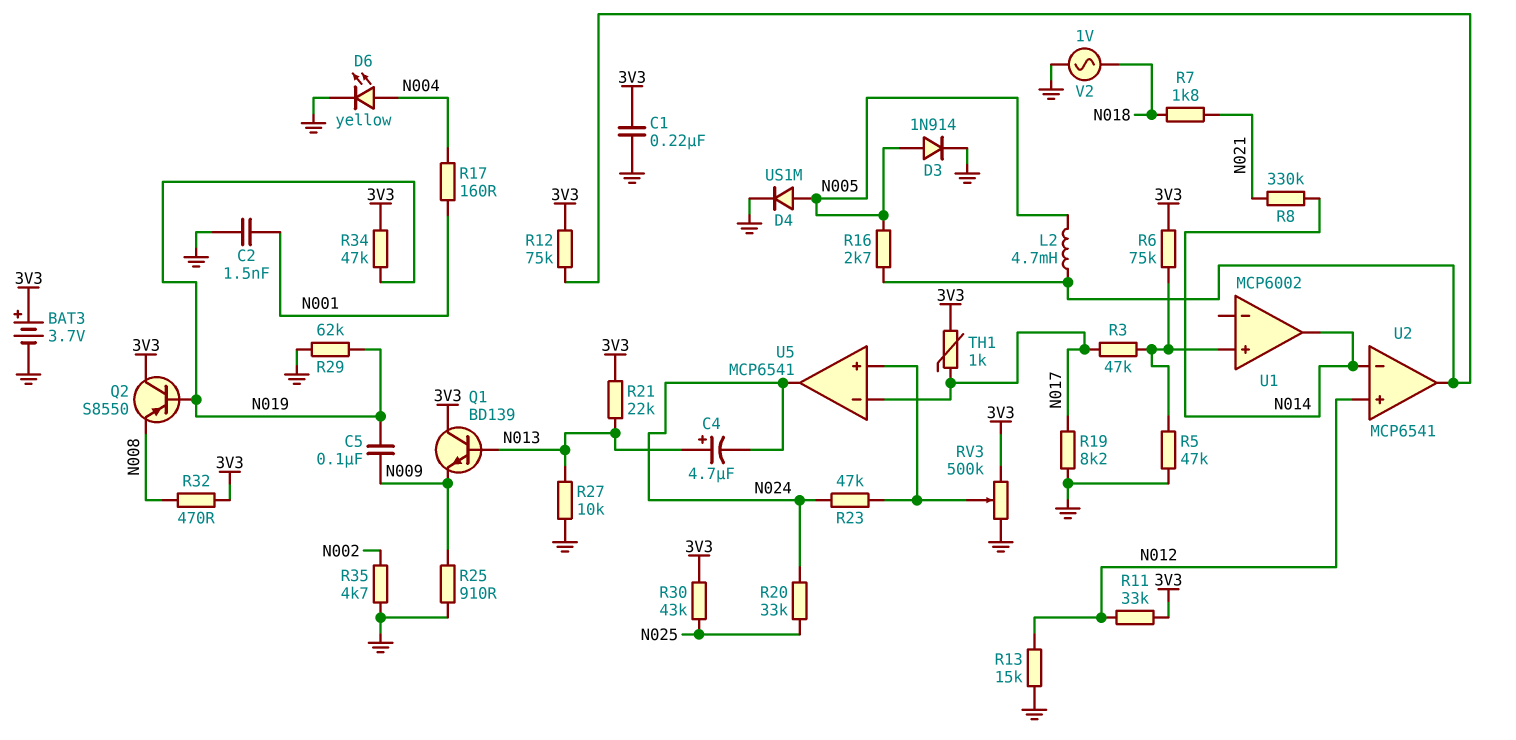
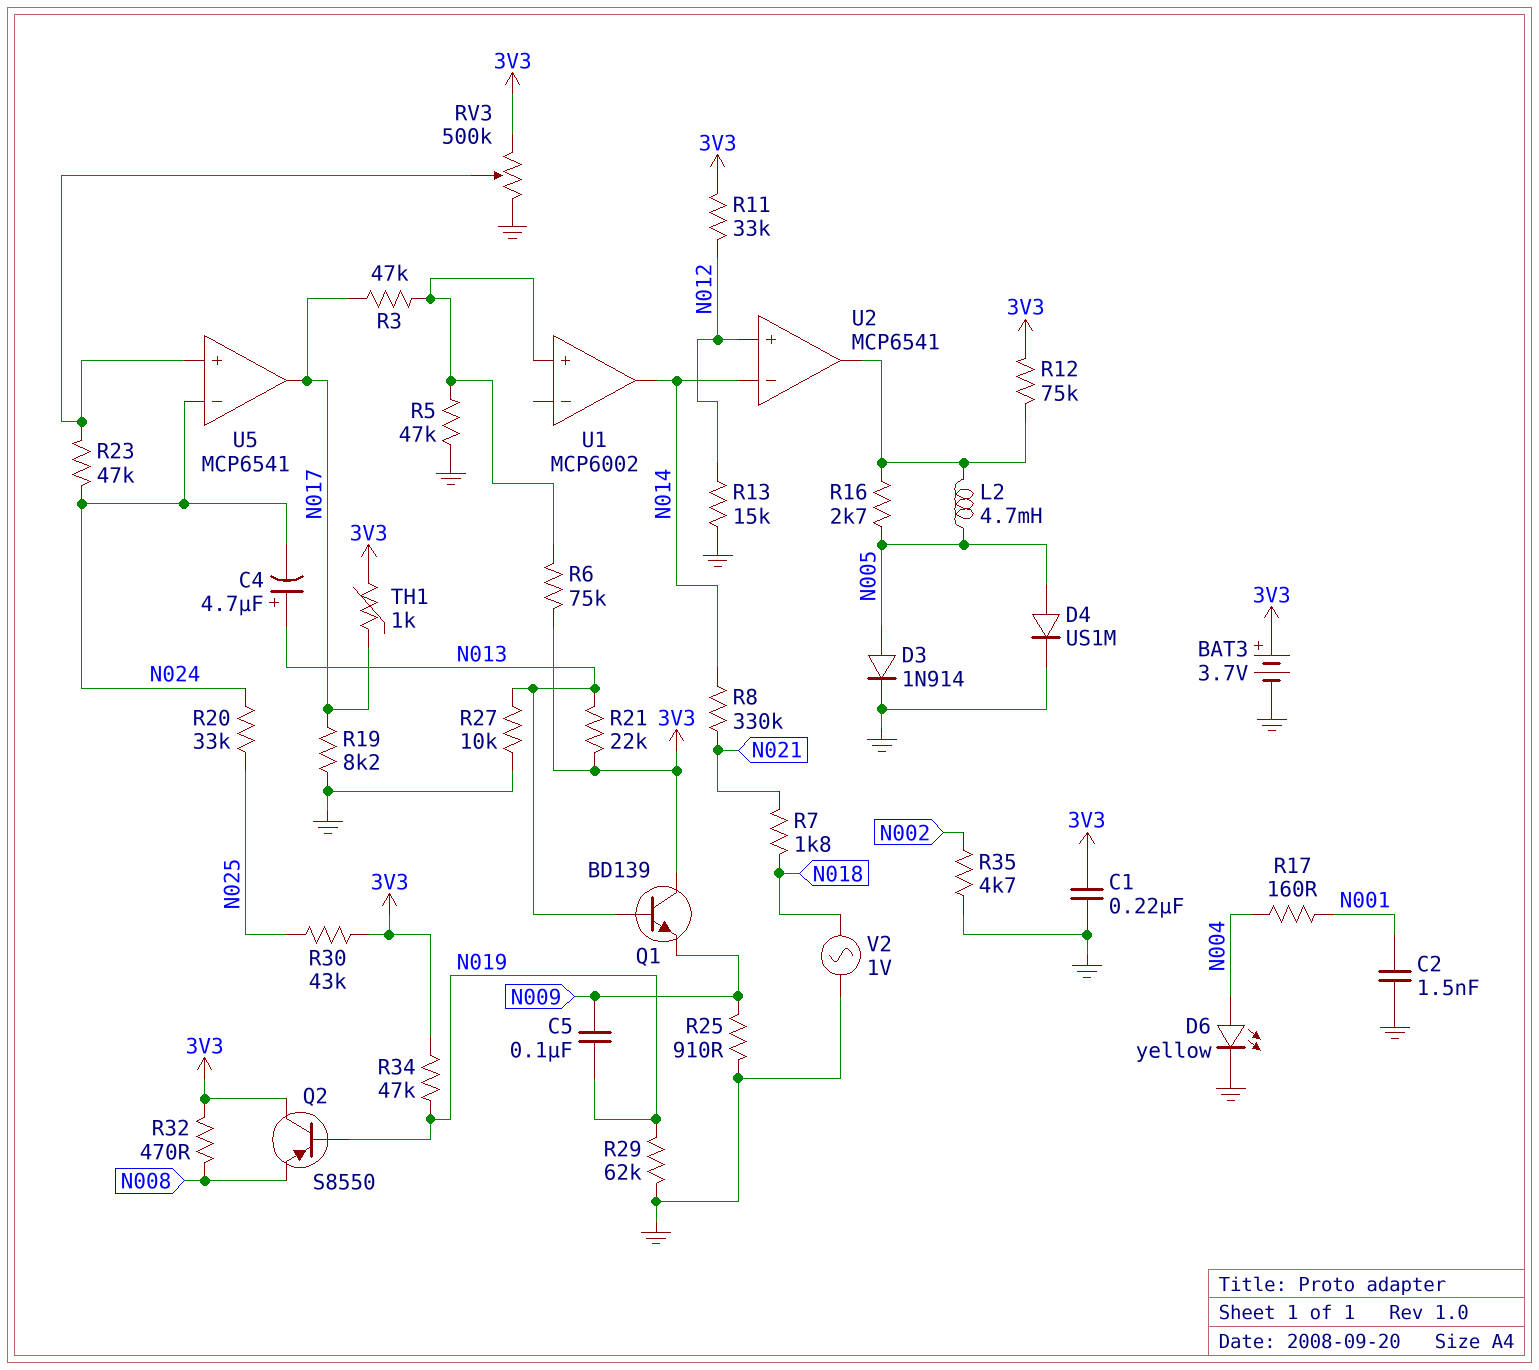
U5 pin in-: N017 -> N024
U5 pin out: N024 -> N017

